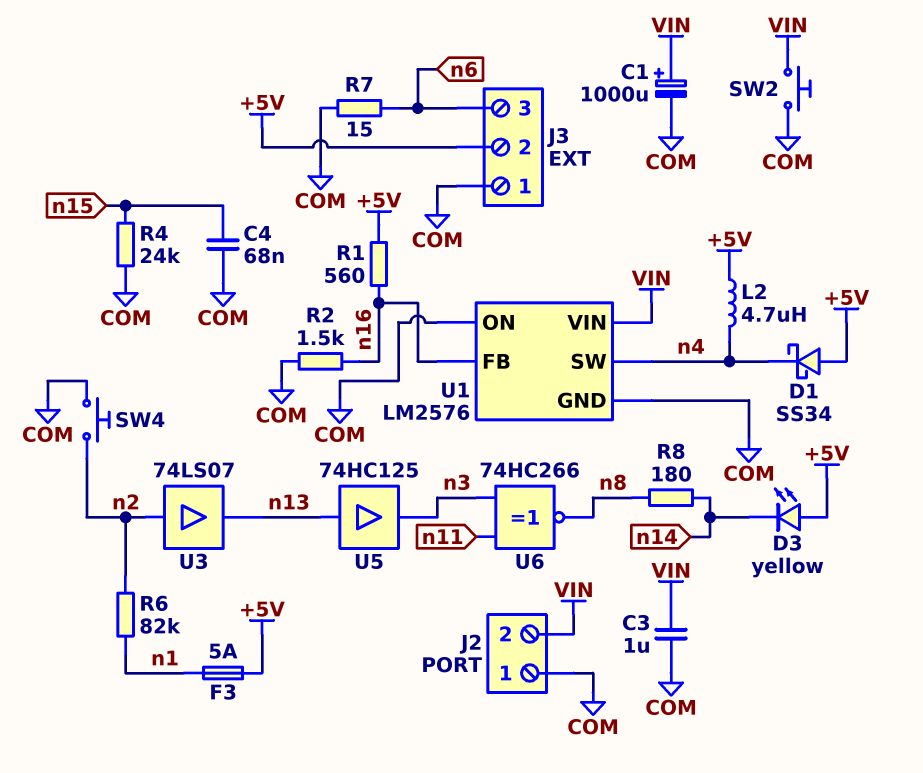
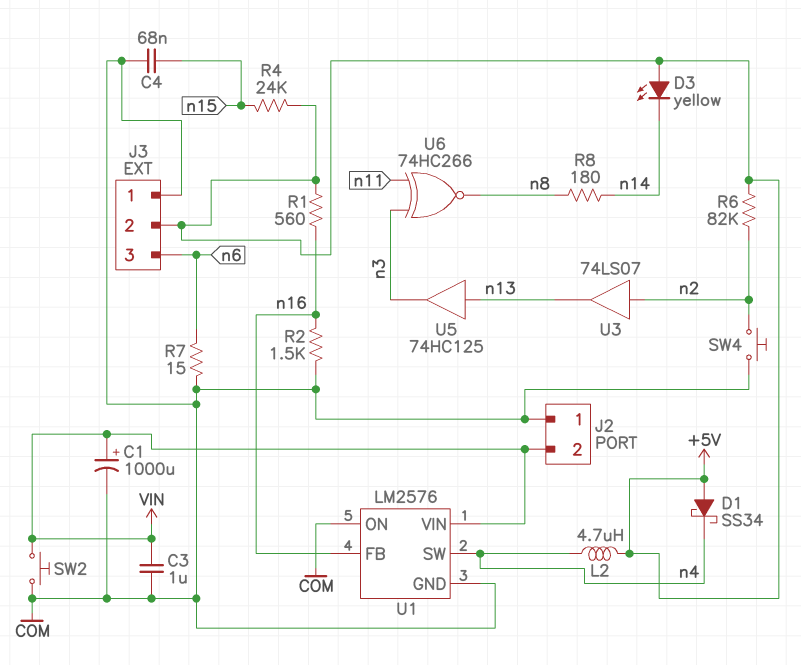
F3: 5A (+5V, n1) -> none
R4: 24k (COM, n15) -> 24k (+5V, n15)
R6: 82k (n1, n2) -> 82k (+5V, n2)

